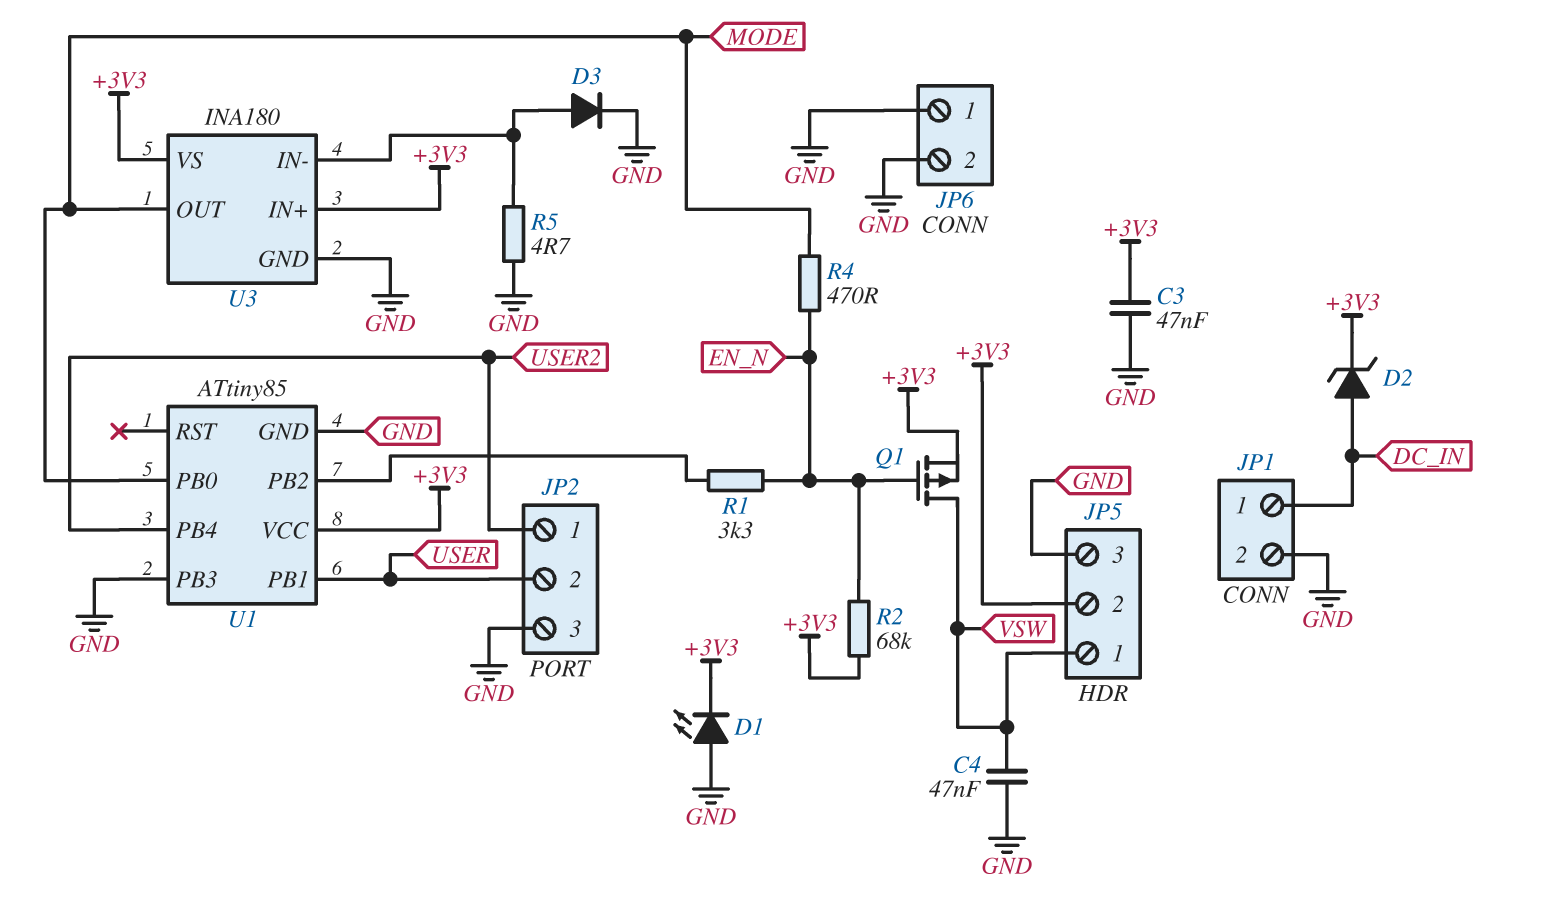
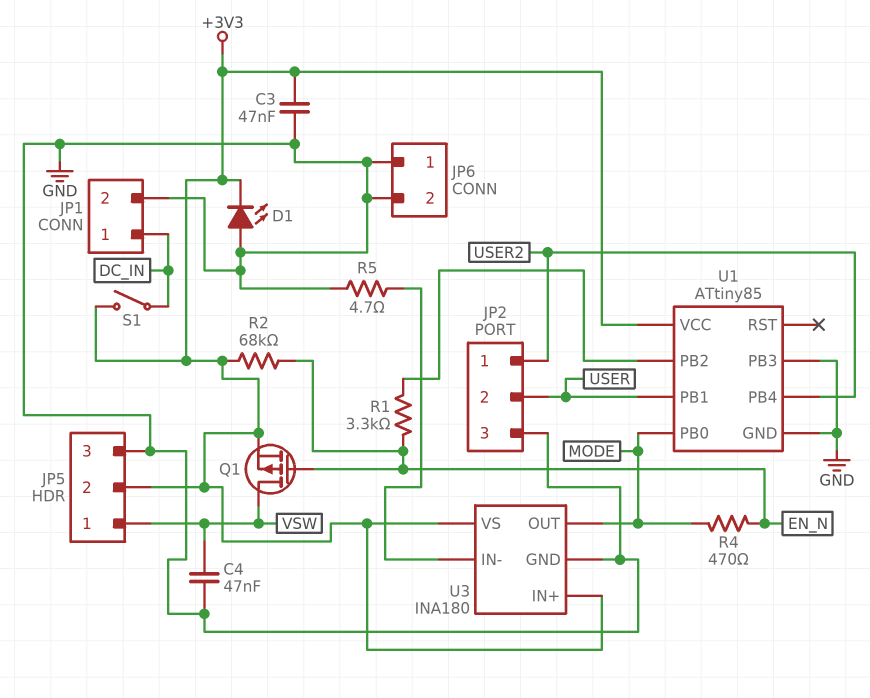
D2: zener (A DC_IN, K +3V3) -> none
D3: diode (A U3/IN-, K GND) -> none
S1: none -> switch (+3V3, DC_IN)

